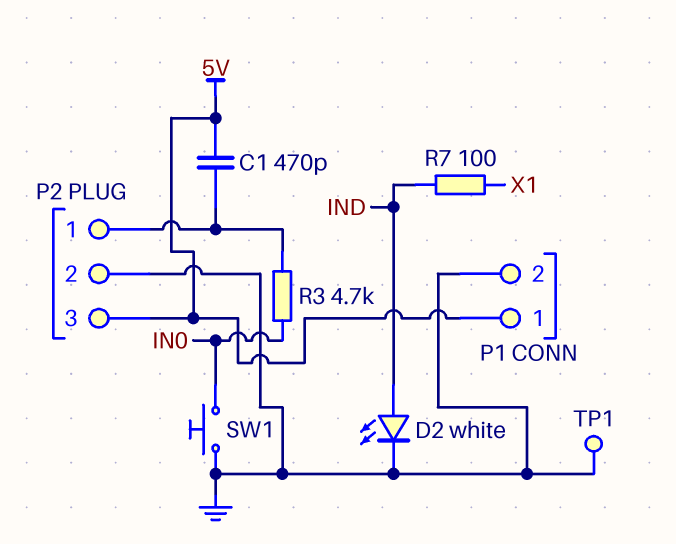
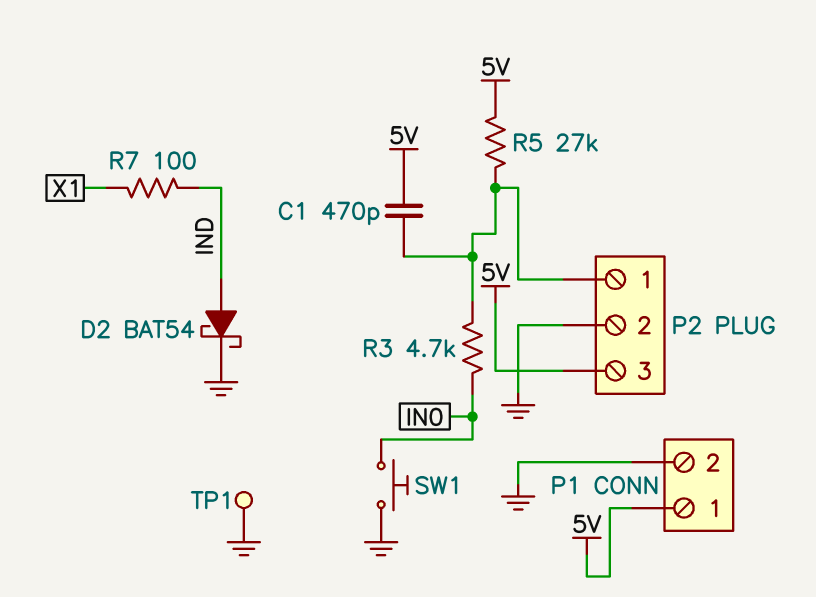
D2: LED white (A IND, K GND) -> schottky BAT54 (A IND, K GND)
R5: none -> 27k (5V, P2/1)

